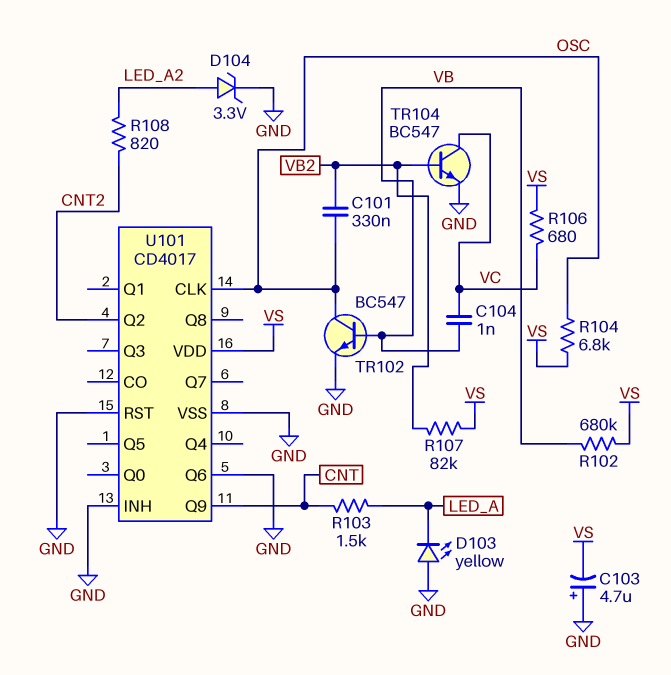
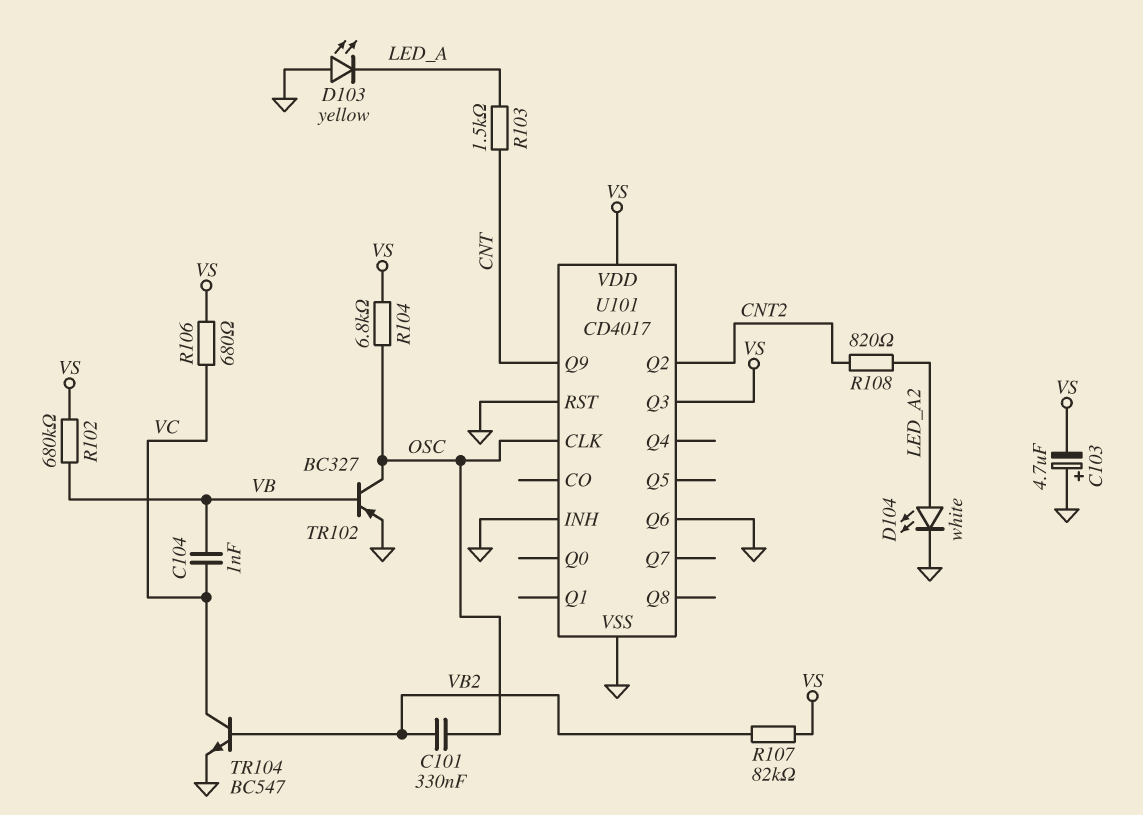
D104: zener 3.3V (A LED_A2, K GND) -> LED white (A LED_A2, K GND)
TR102: NPN BC547 (B VB, C OSC, E GND) -> PNP BC327 (B VB, C OSC, E GND)
U101 pin Q3: none -> VS

